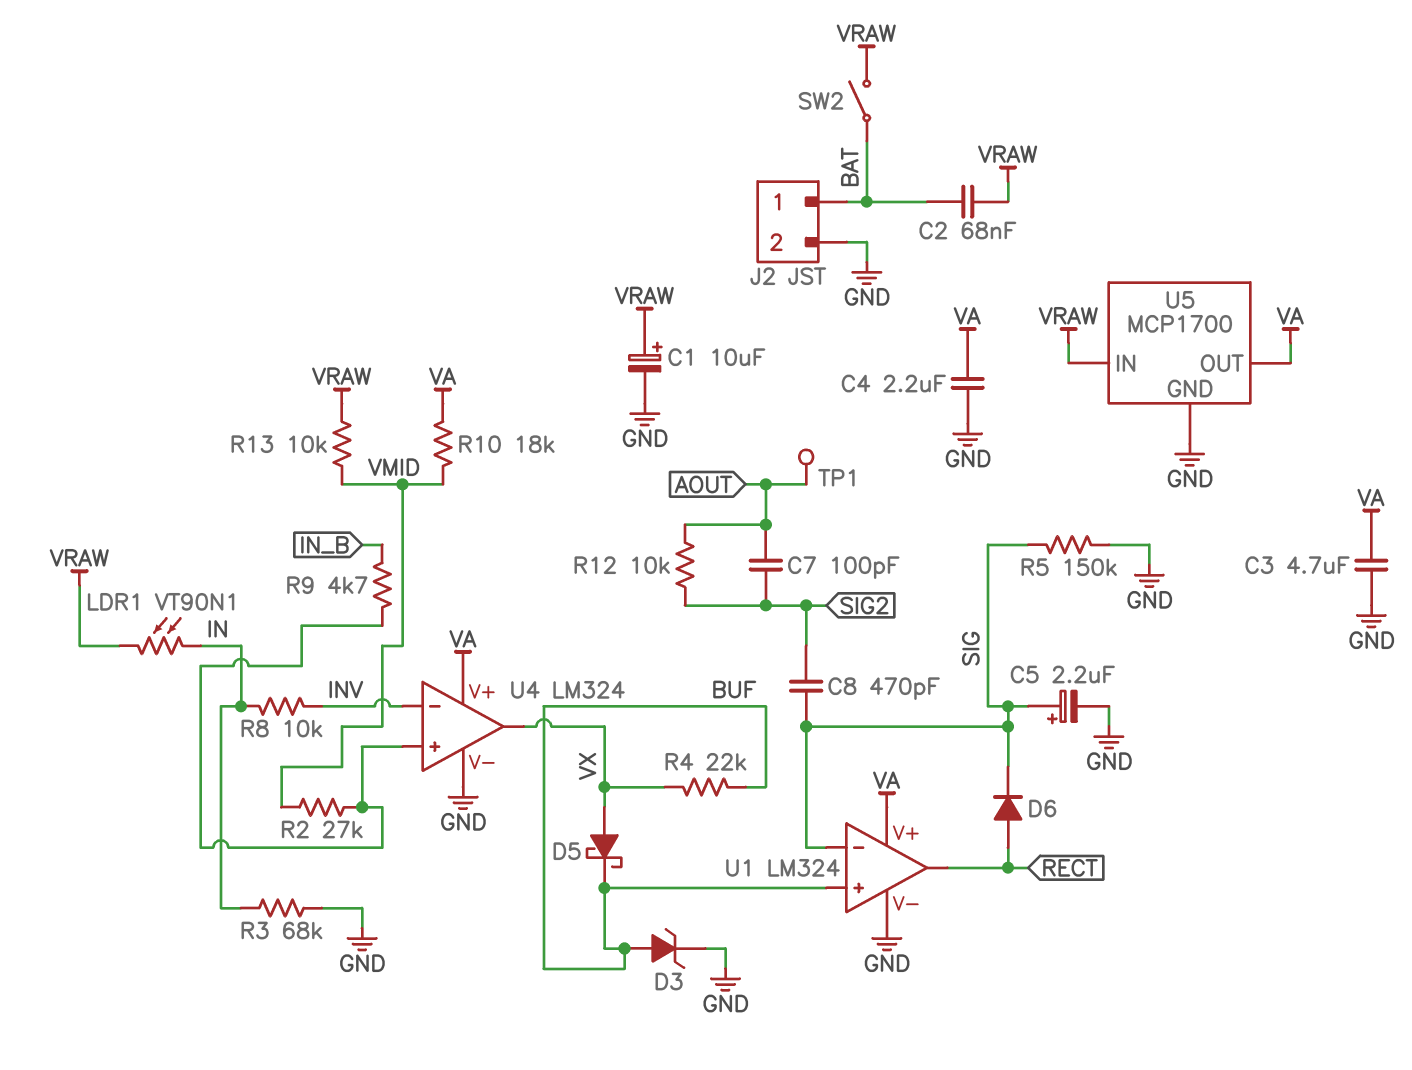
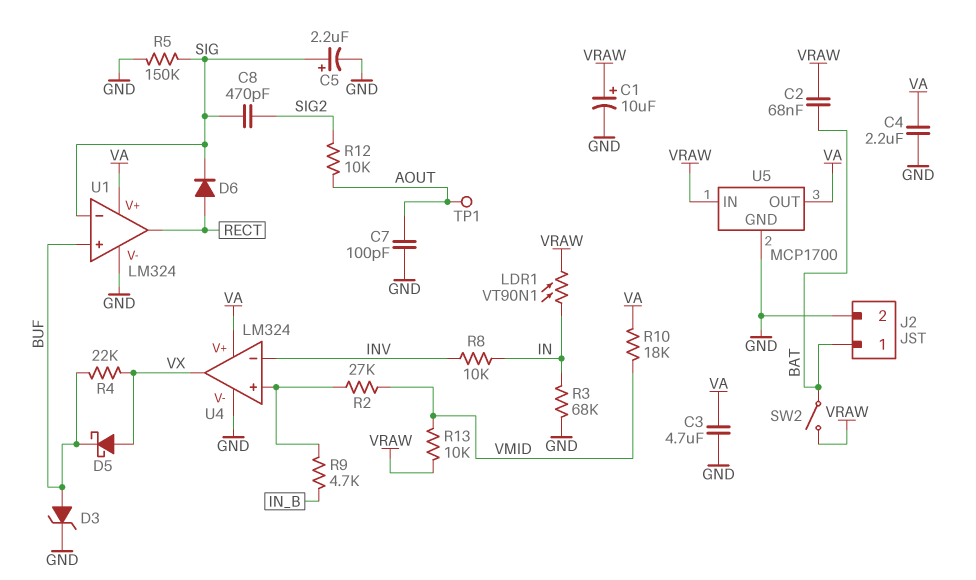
C7: 100pF (AOUT, SIG2) -> 100pF (AOUT, GND)

